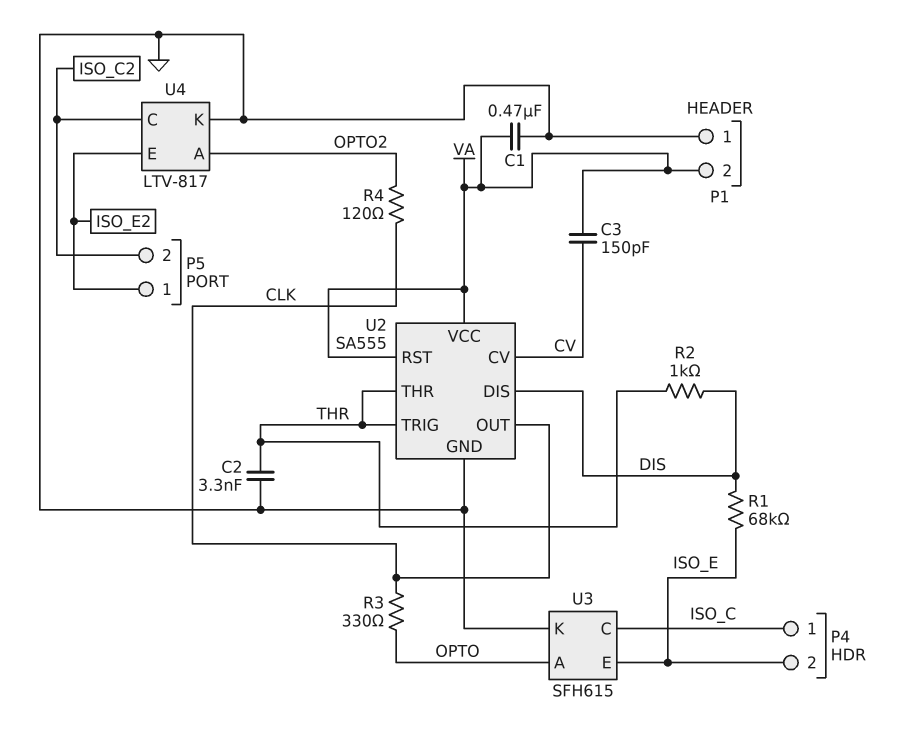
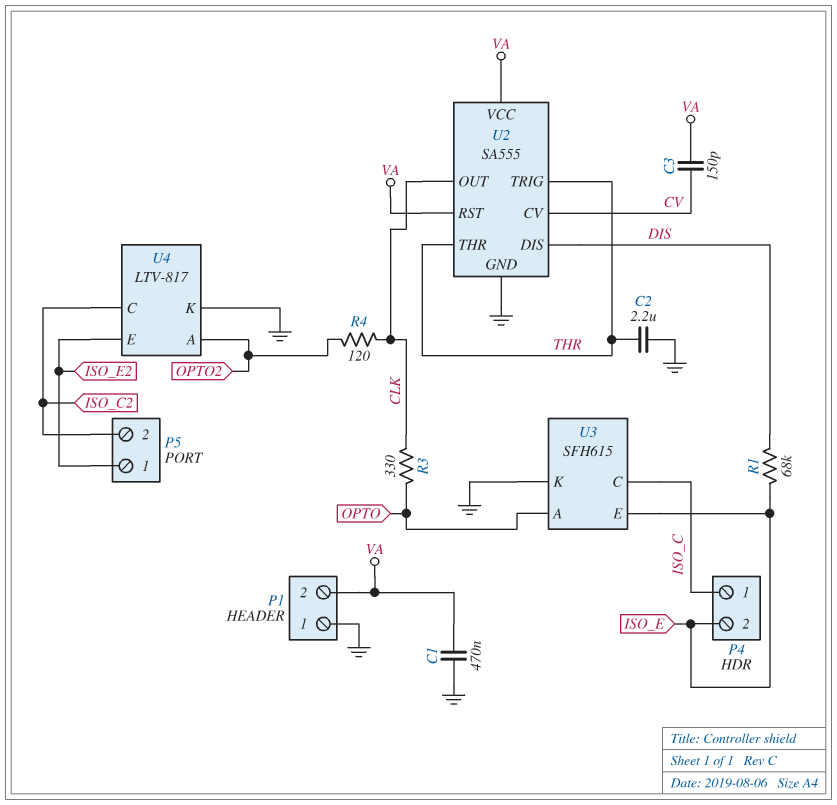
C2: 3.3nF (GND, THR) -> 2.2uF (GND, THR)
R2: 1k (DIS, THR) -> none

